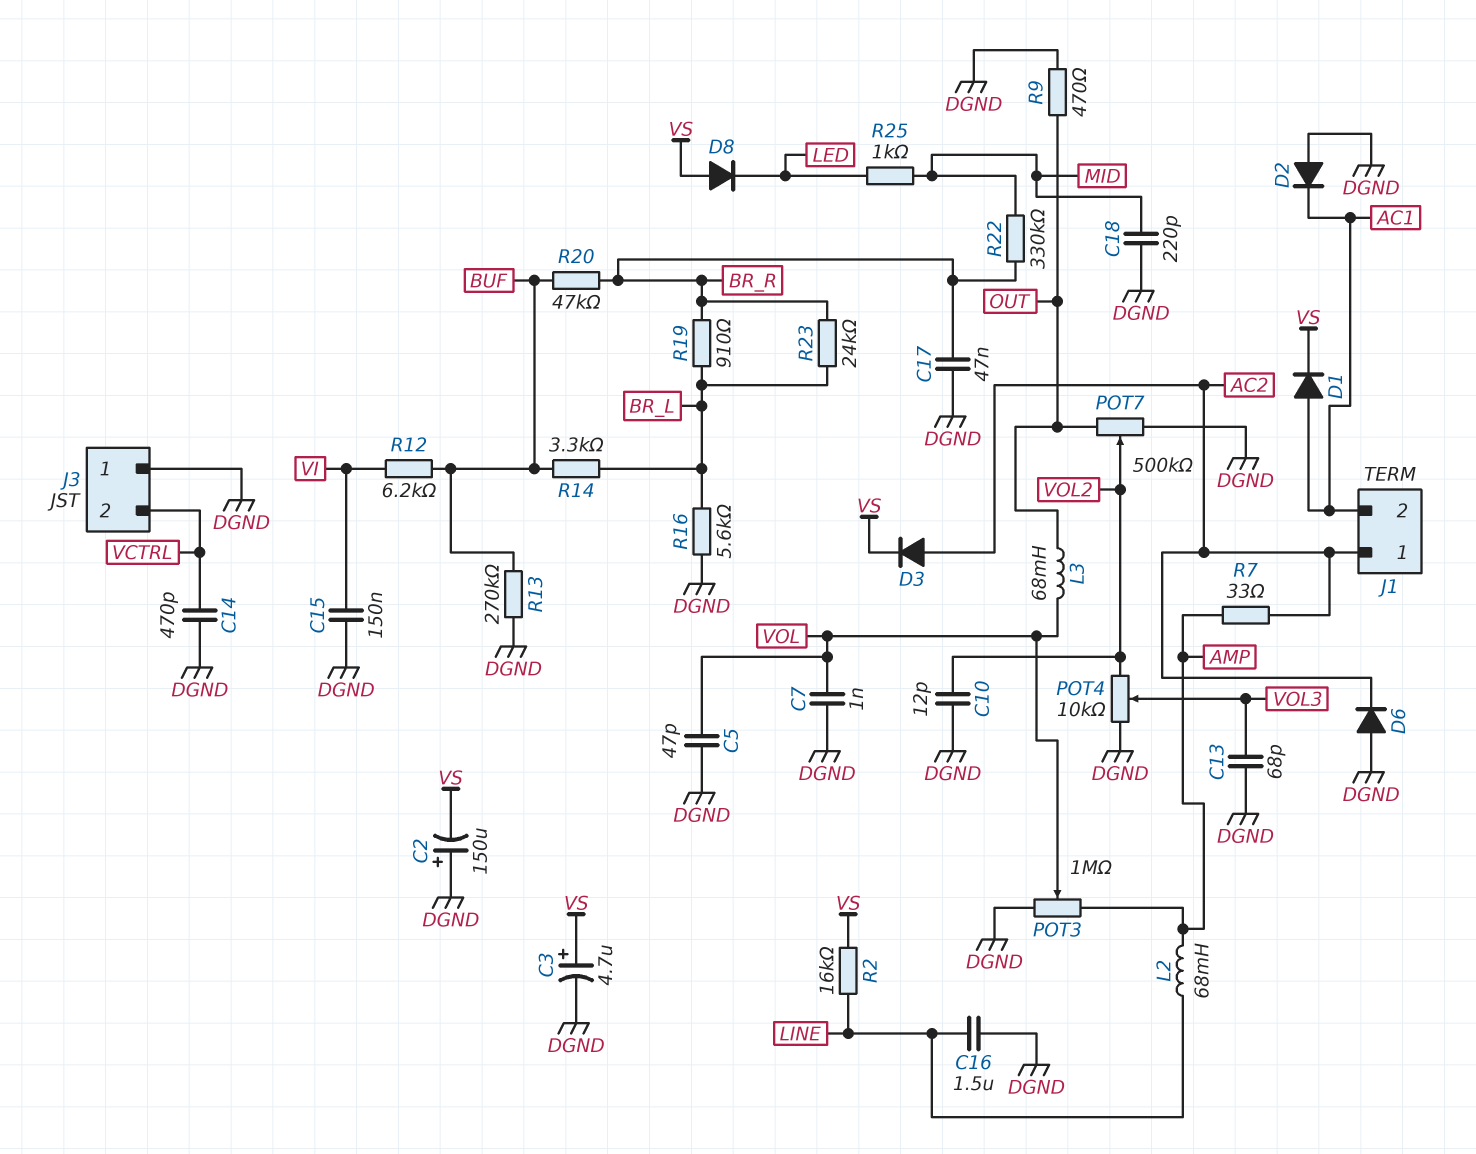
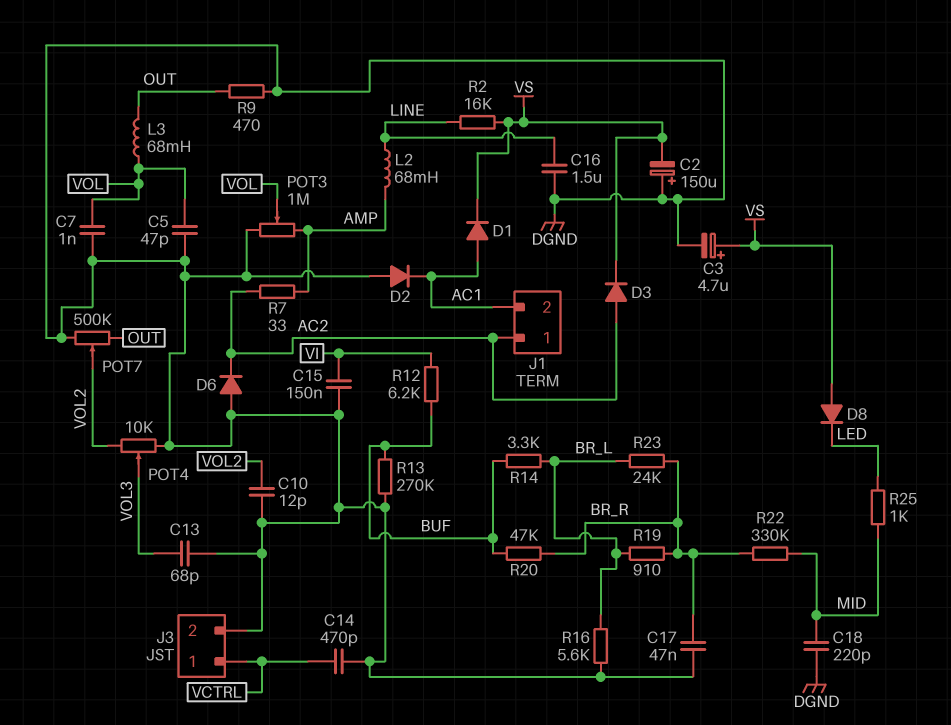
J3 pin 1: DGND -> VCTRL
J3 pin 2: VCTRL -> DGND

